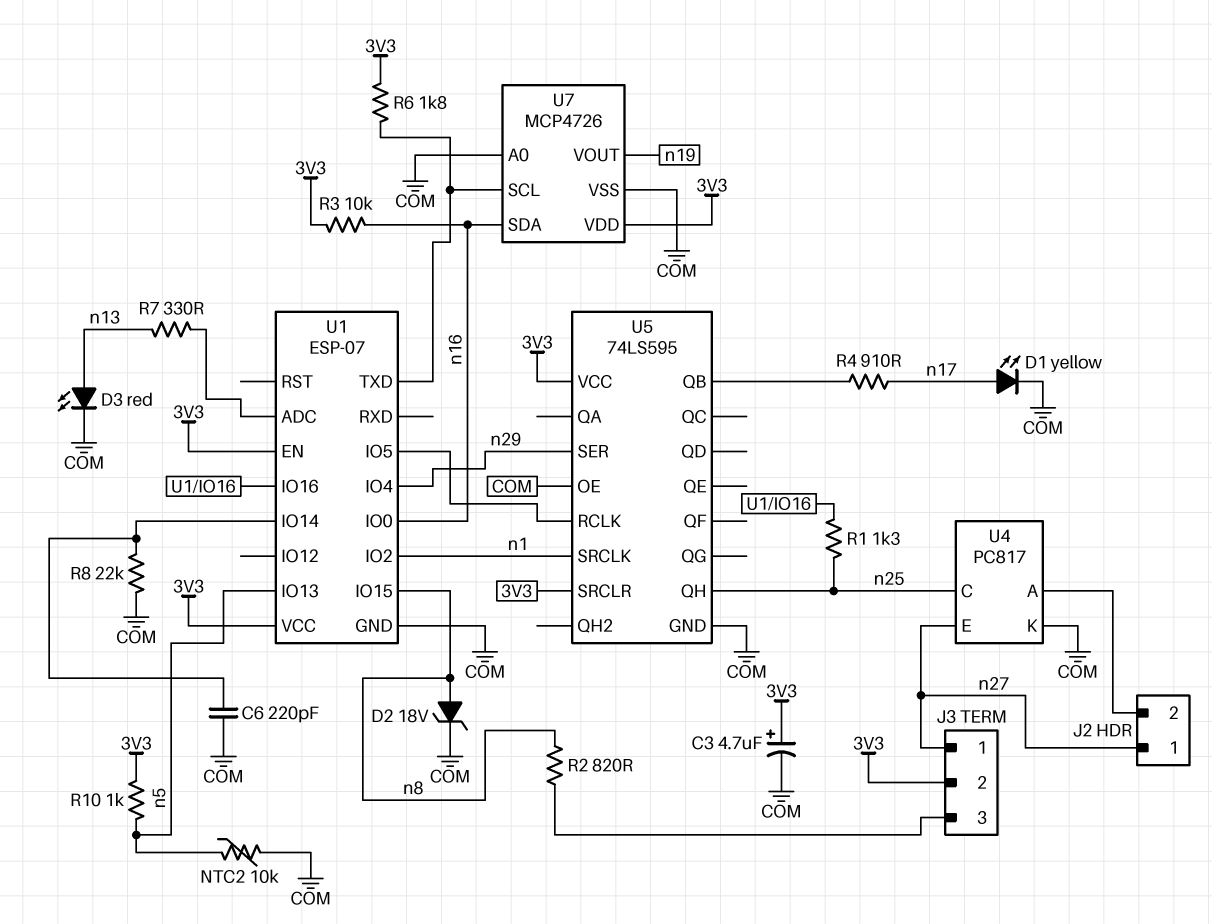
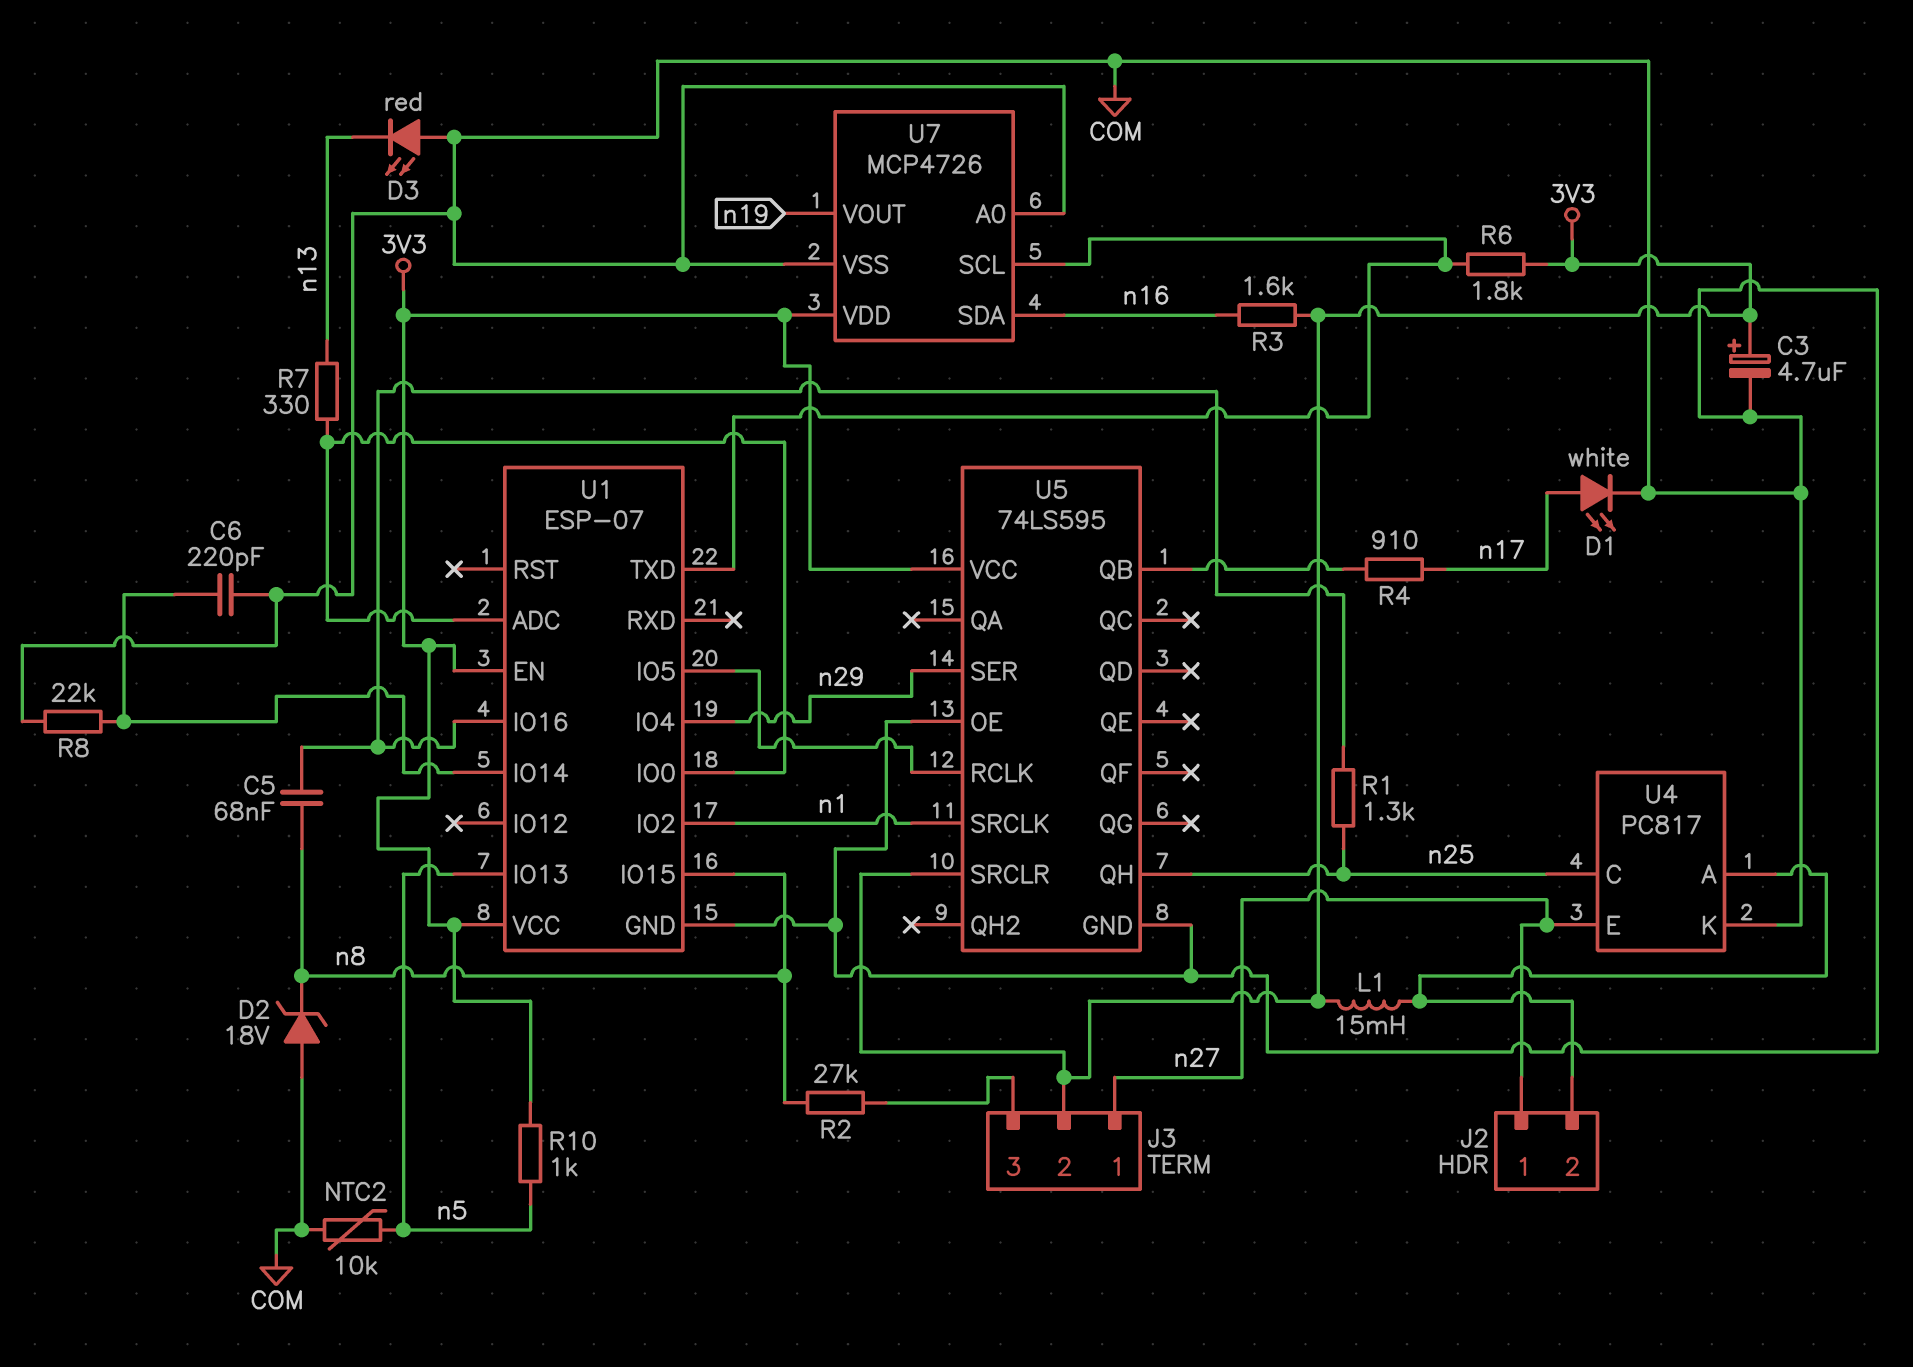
C5: none -> 68nF (U1/IO16, n8)
D1: LED yellow (A n17, K COM) -> LED white (A n17, K COM)
D2: zener 18V (A n8, K COM) -> zener 18V (A COM, K n8)
D3: LED red (A n13, K COM) -> LED red (A COM, K n13)
L1: none -> 15mH (3V3, J2/2)
R2: 820 (J3/3, n8) -> 27k (J3/3, n8)
R3: 10k (3V3, n16) -> 1.6k (3V3, n16)
U1 pin IO0: n16 -> U1/ADC

